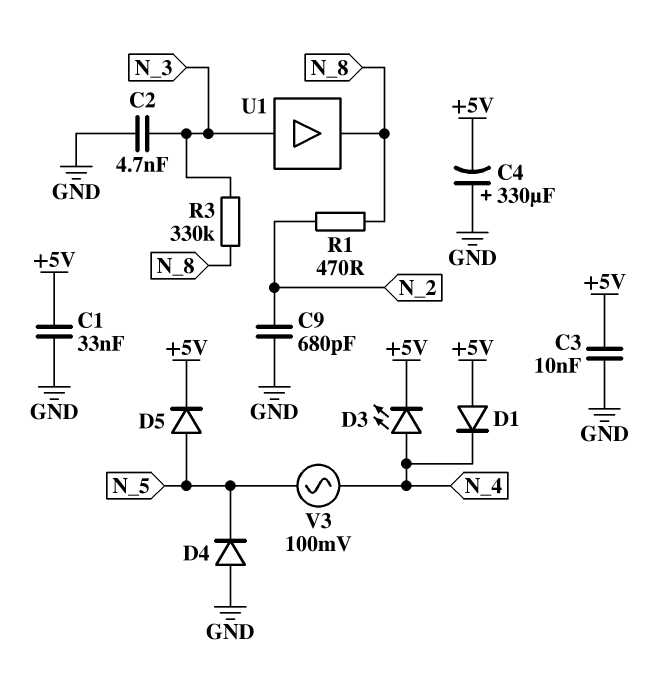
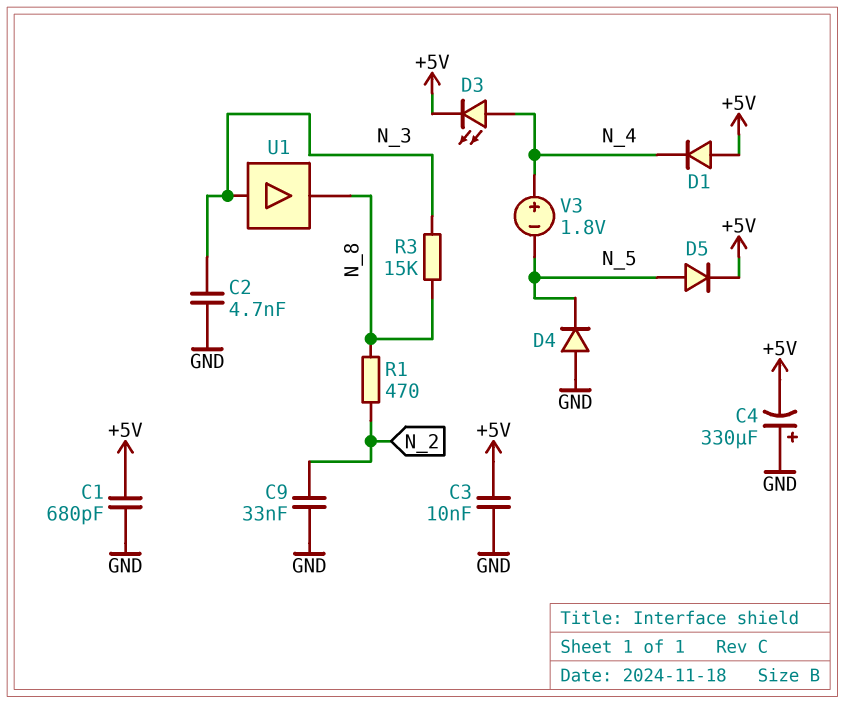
C1: 33nF (+5V, GND) -> 680pF (+5V, GND)
C9: 680pF (GND, N_2) -> 33nF (GND, N_2)
R3: 330k (N_3, N_8) -> 15k (N_3, N_8)
V3: AC 100mV (N_4, N_5) -> 1.8V (plus N_4, minus N_5)

